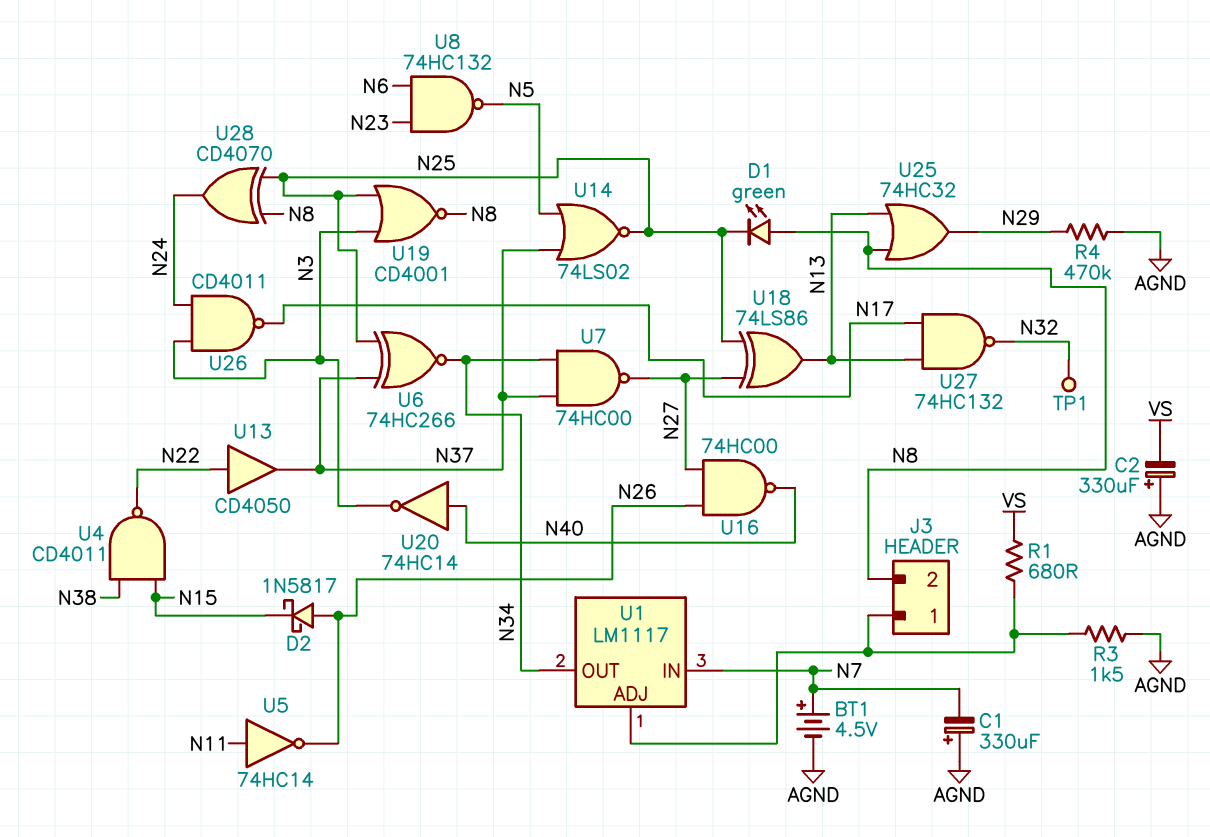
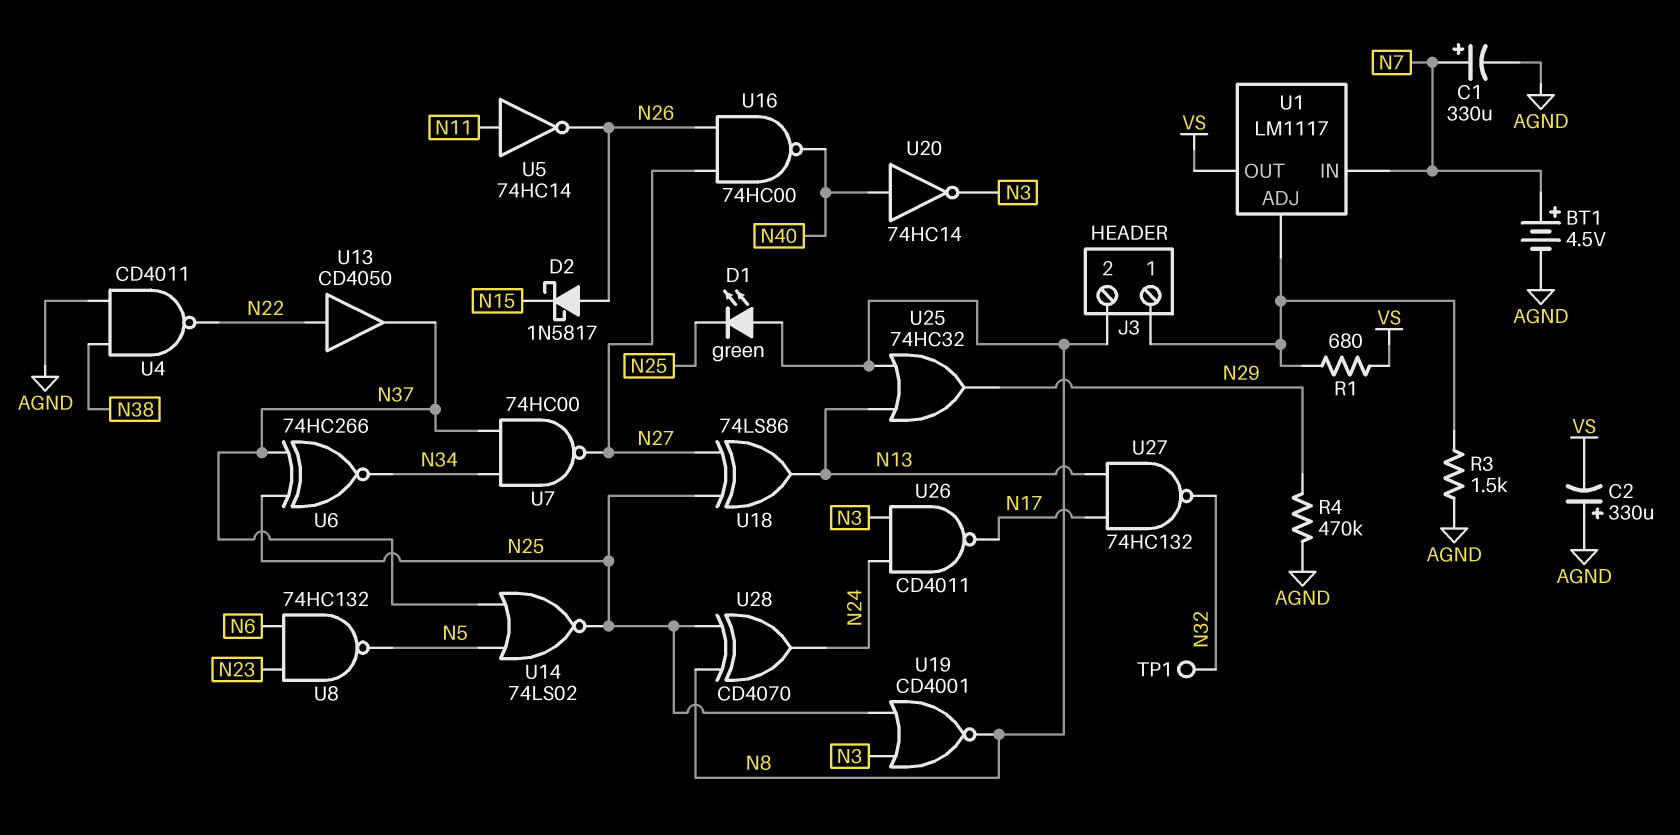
C1: 330uF (plus AGND, minus N7) -> 330uF (plus N7, minus AGND)
U1 pin OUT: N34 -> VS
U4: NAND CD4011 (in N15, in N38, out N22) -> NAND CD4011 (in AGND, in N38, out N22)

